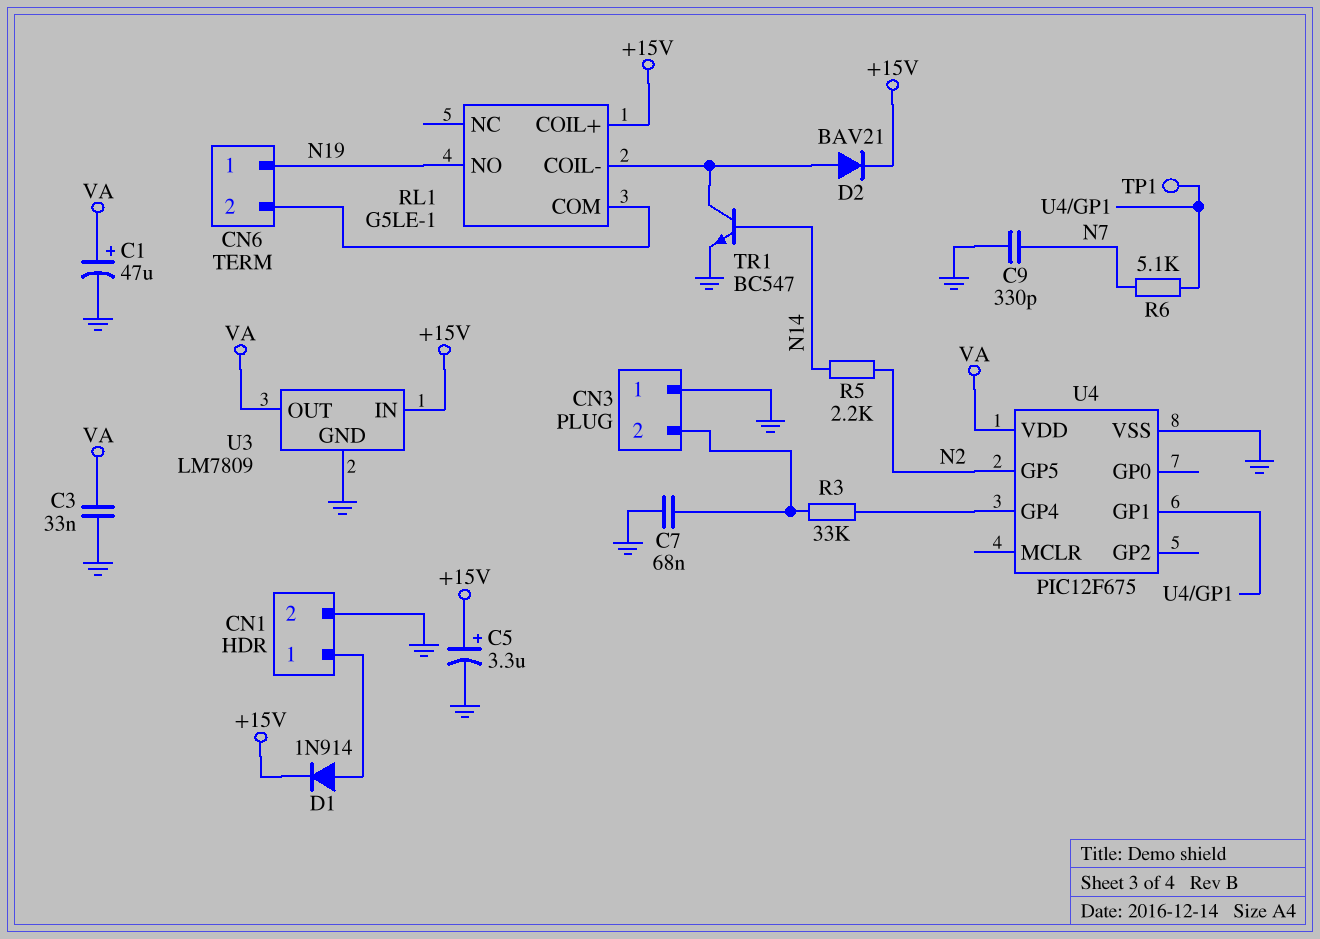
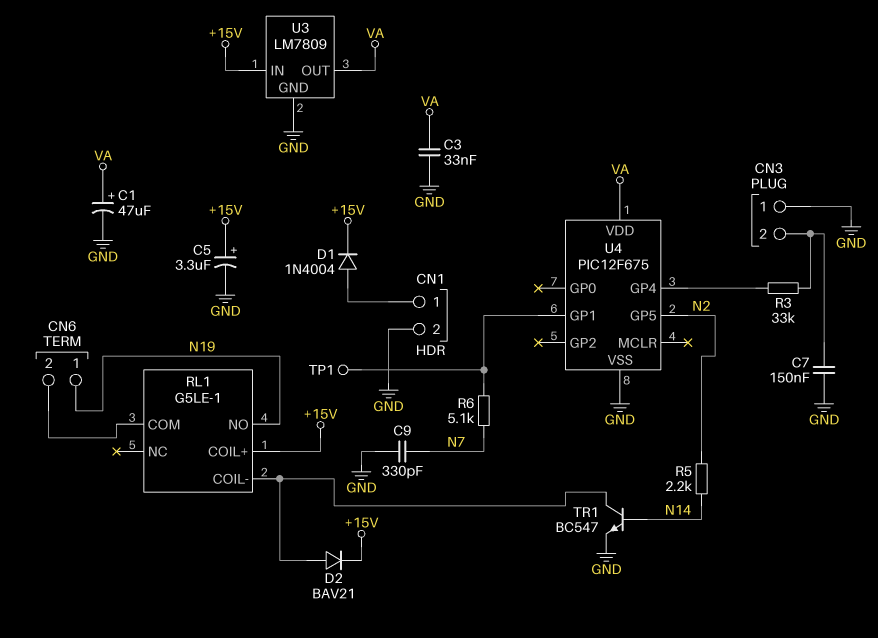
C7: 68nF (CN3/2, GND) -> 150nF (CN3/2, GND)
D1: diode 1N914 (A CN1/1, K +15V) -> diode 1N4004 (A CN1/1, K +15V)

